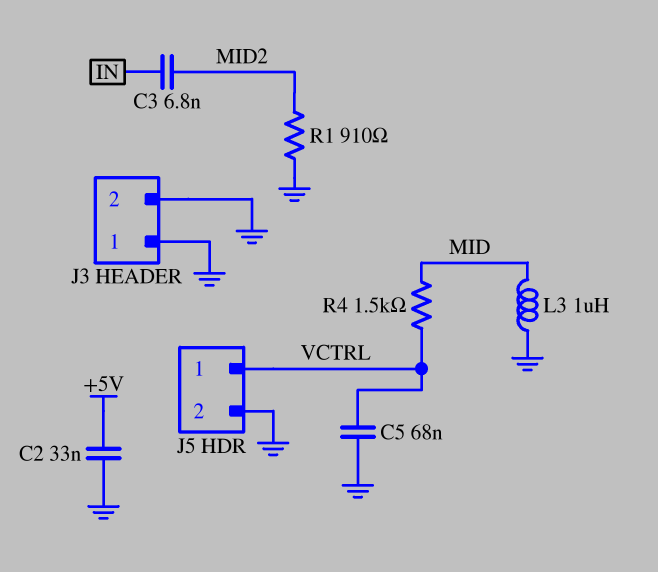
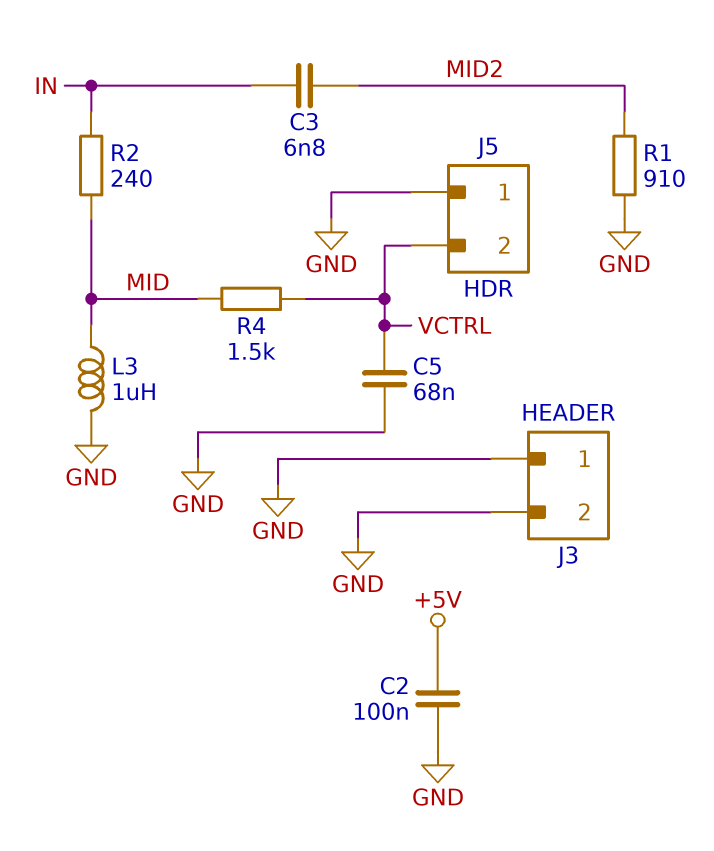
C2: 33nF (+5V, GND) -> 100nF (+5V, GND)
J5 pin 1: VCTRL -> GND
J5 pin 2: GND -> VCTRL
R2: none -> 240 (IN, MID)

